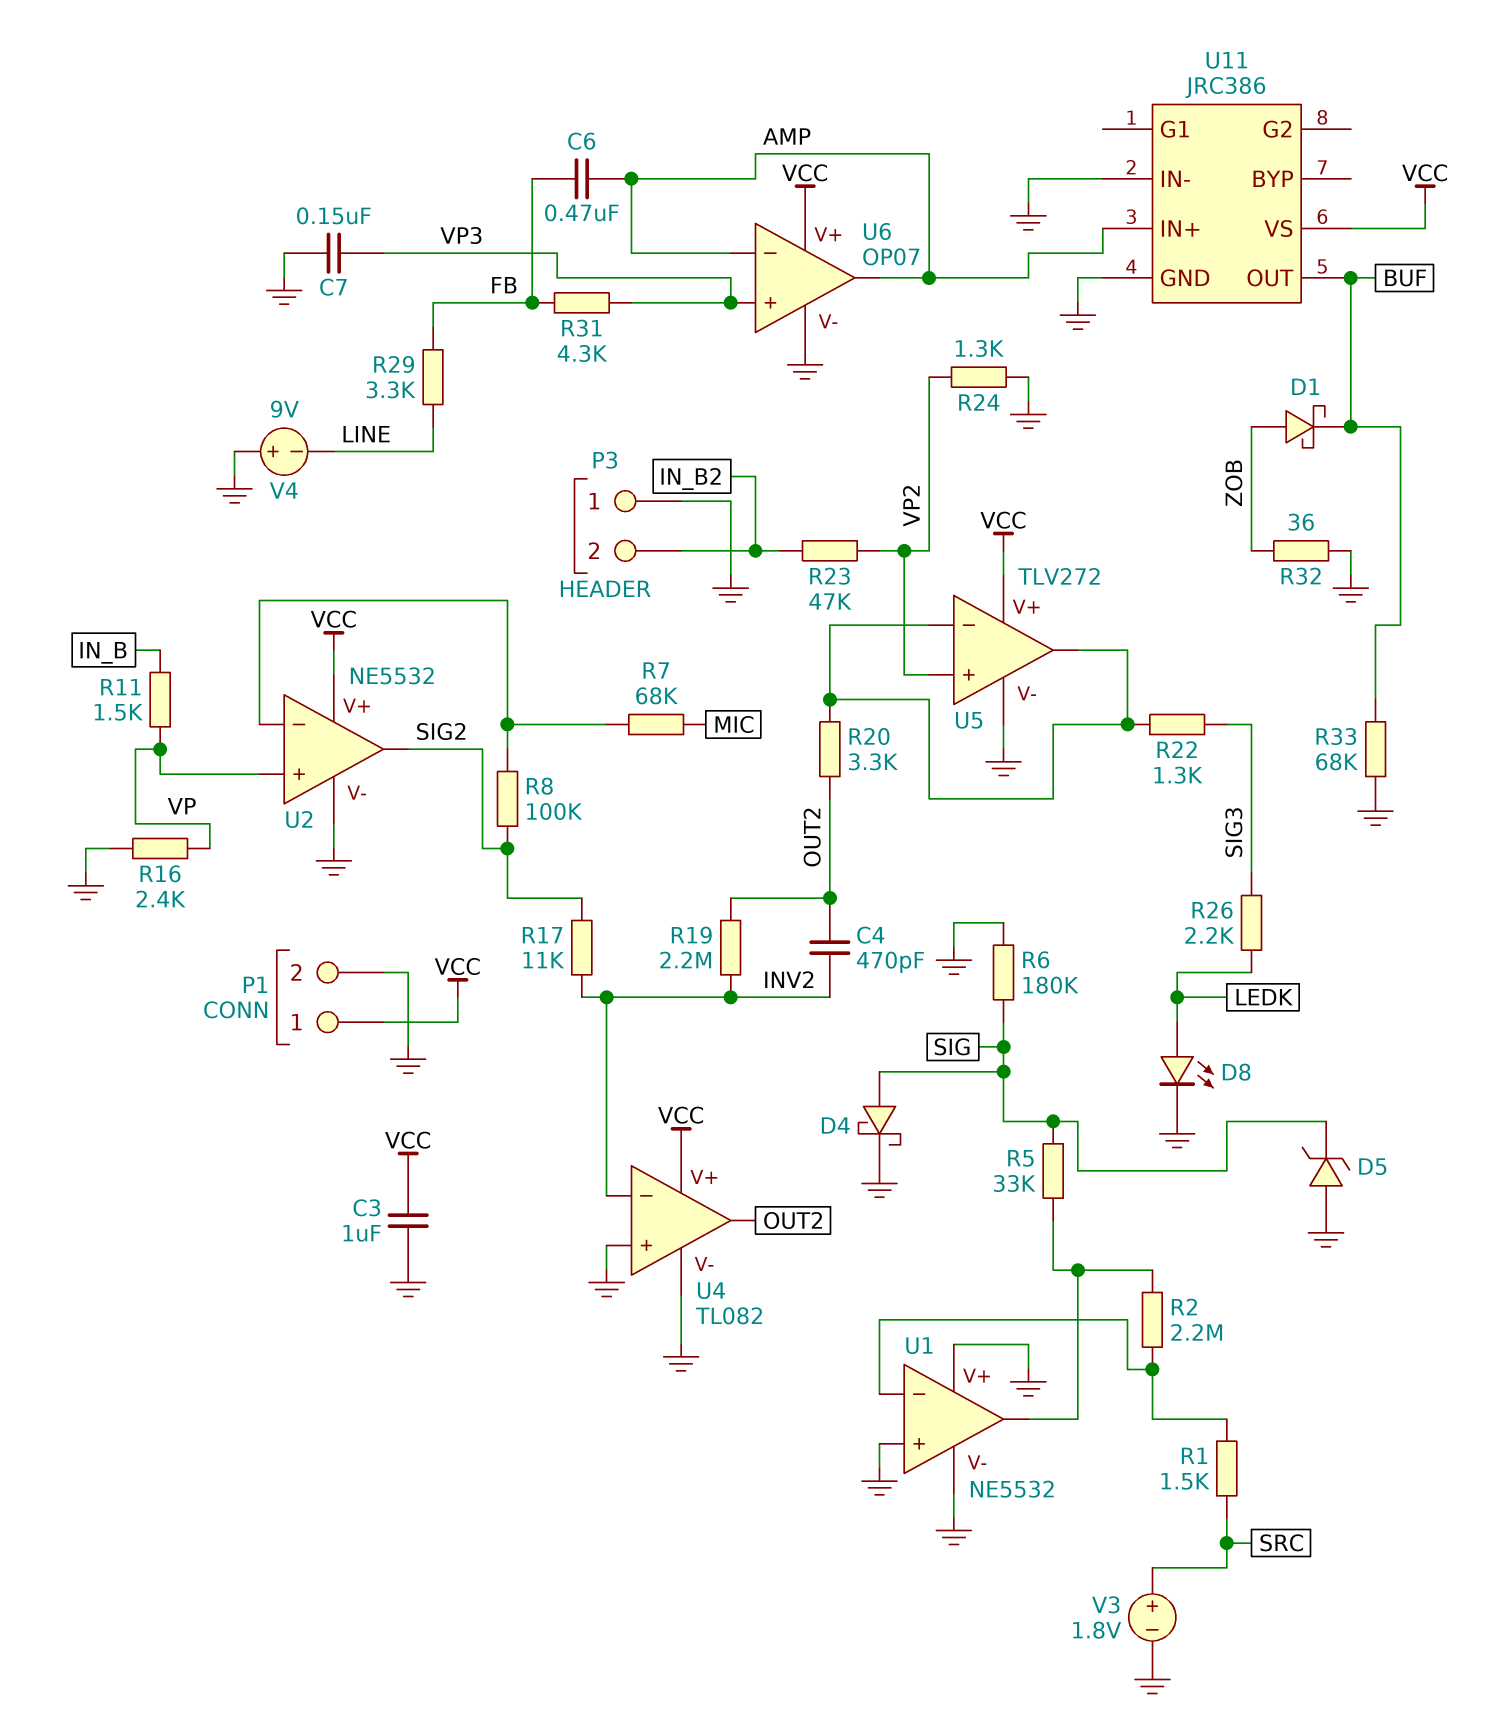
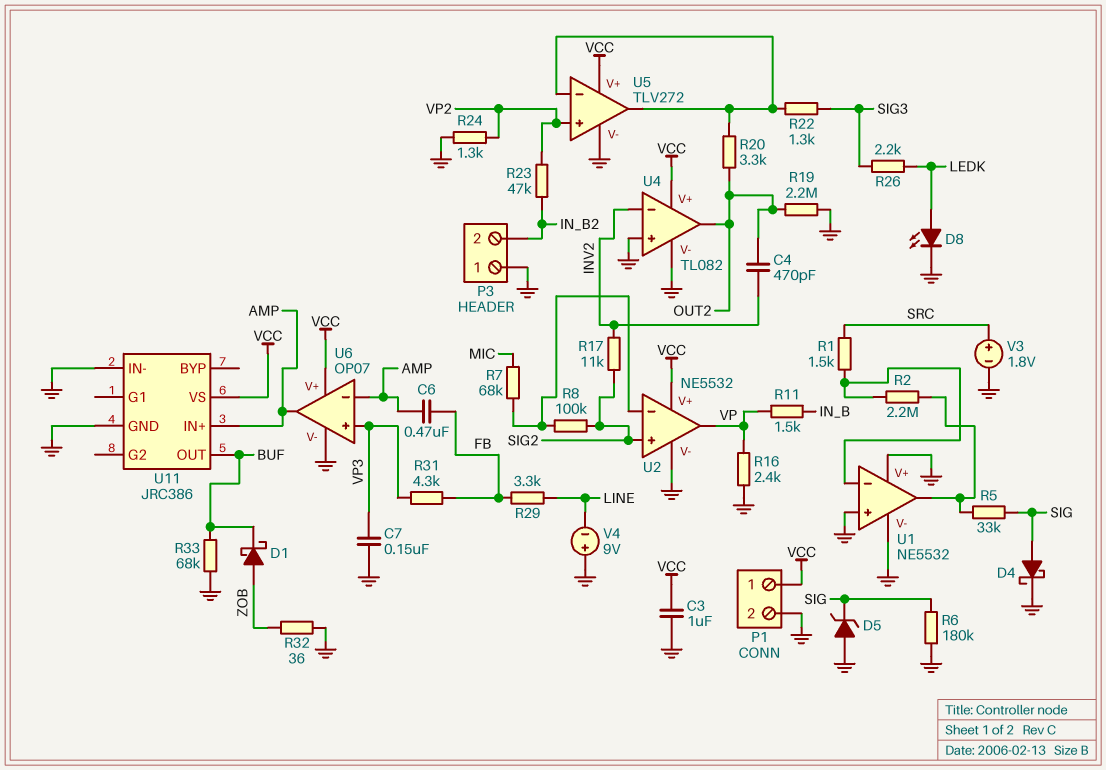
R19: 2.2M (INV2, OUT2) -> 2.2M (GND, OUT2)
U2 pin in+: VP -> SIG2
U2 pin out: SIG2 -> VP

